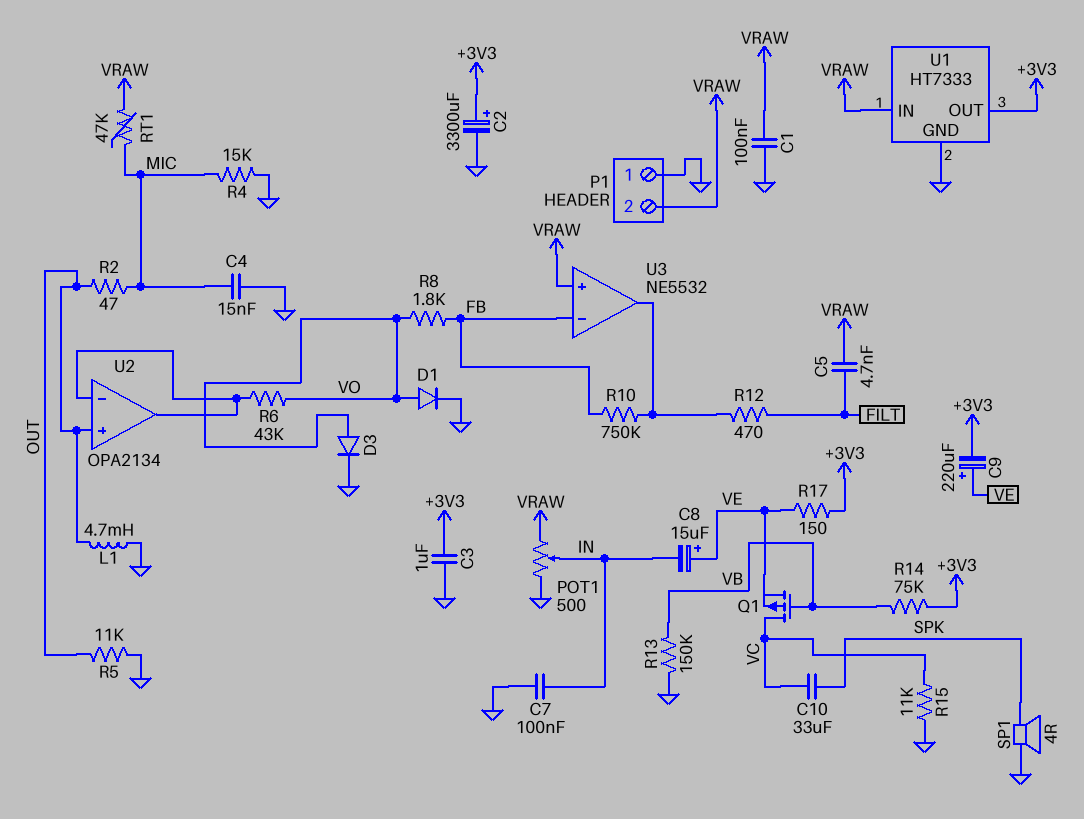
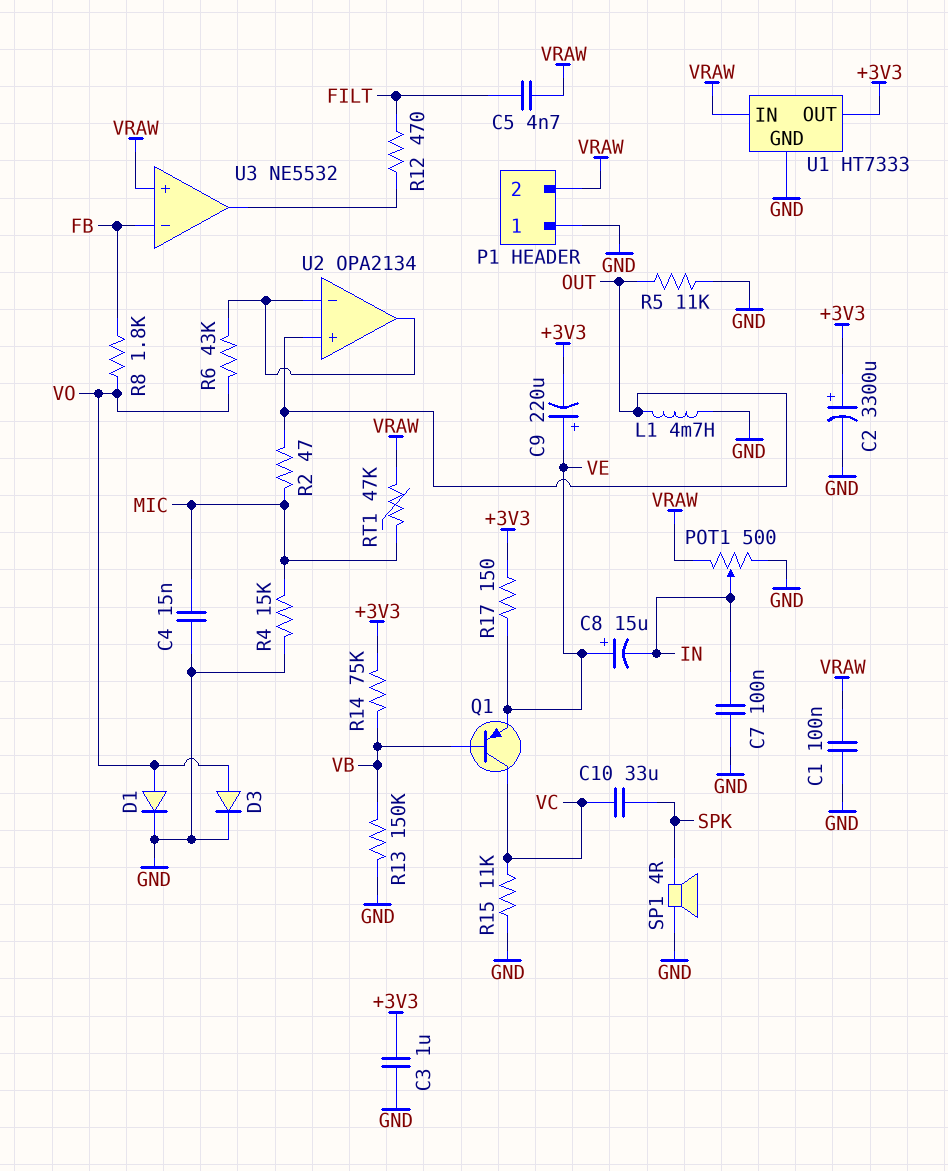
Q1: PMOS (G VB, D VC, S VE) -> PNP (B VB, C VC, E VE)
R10: 750k (FB, U3/out) -> none

